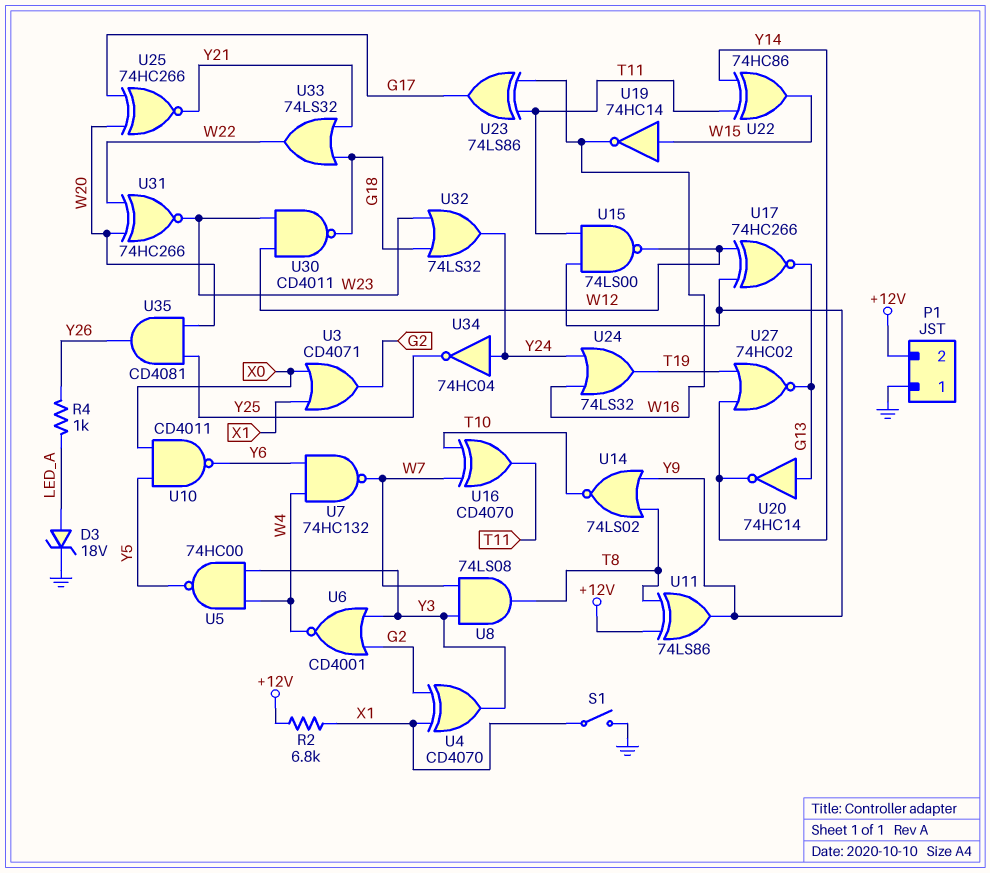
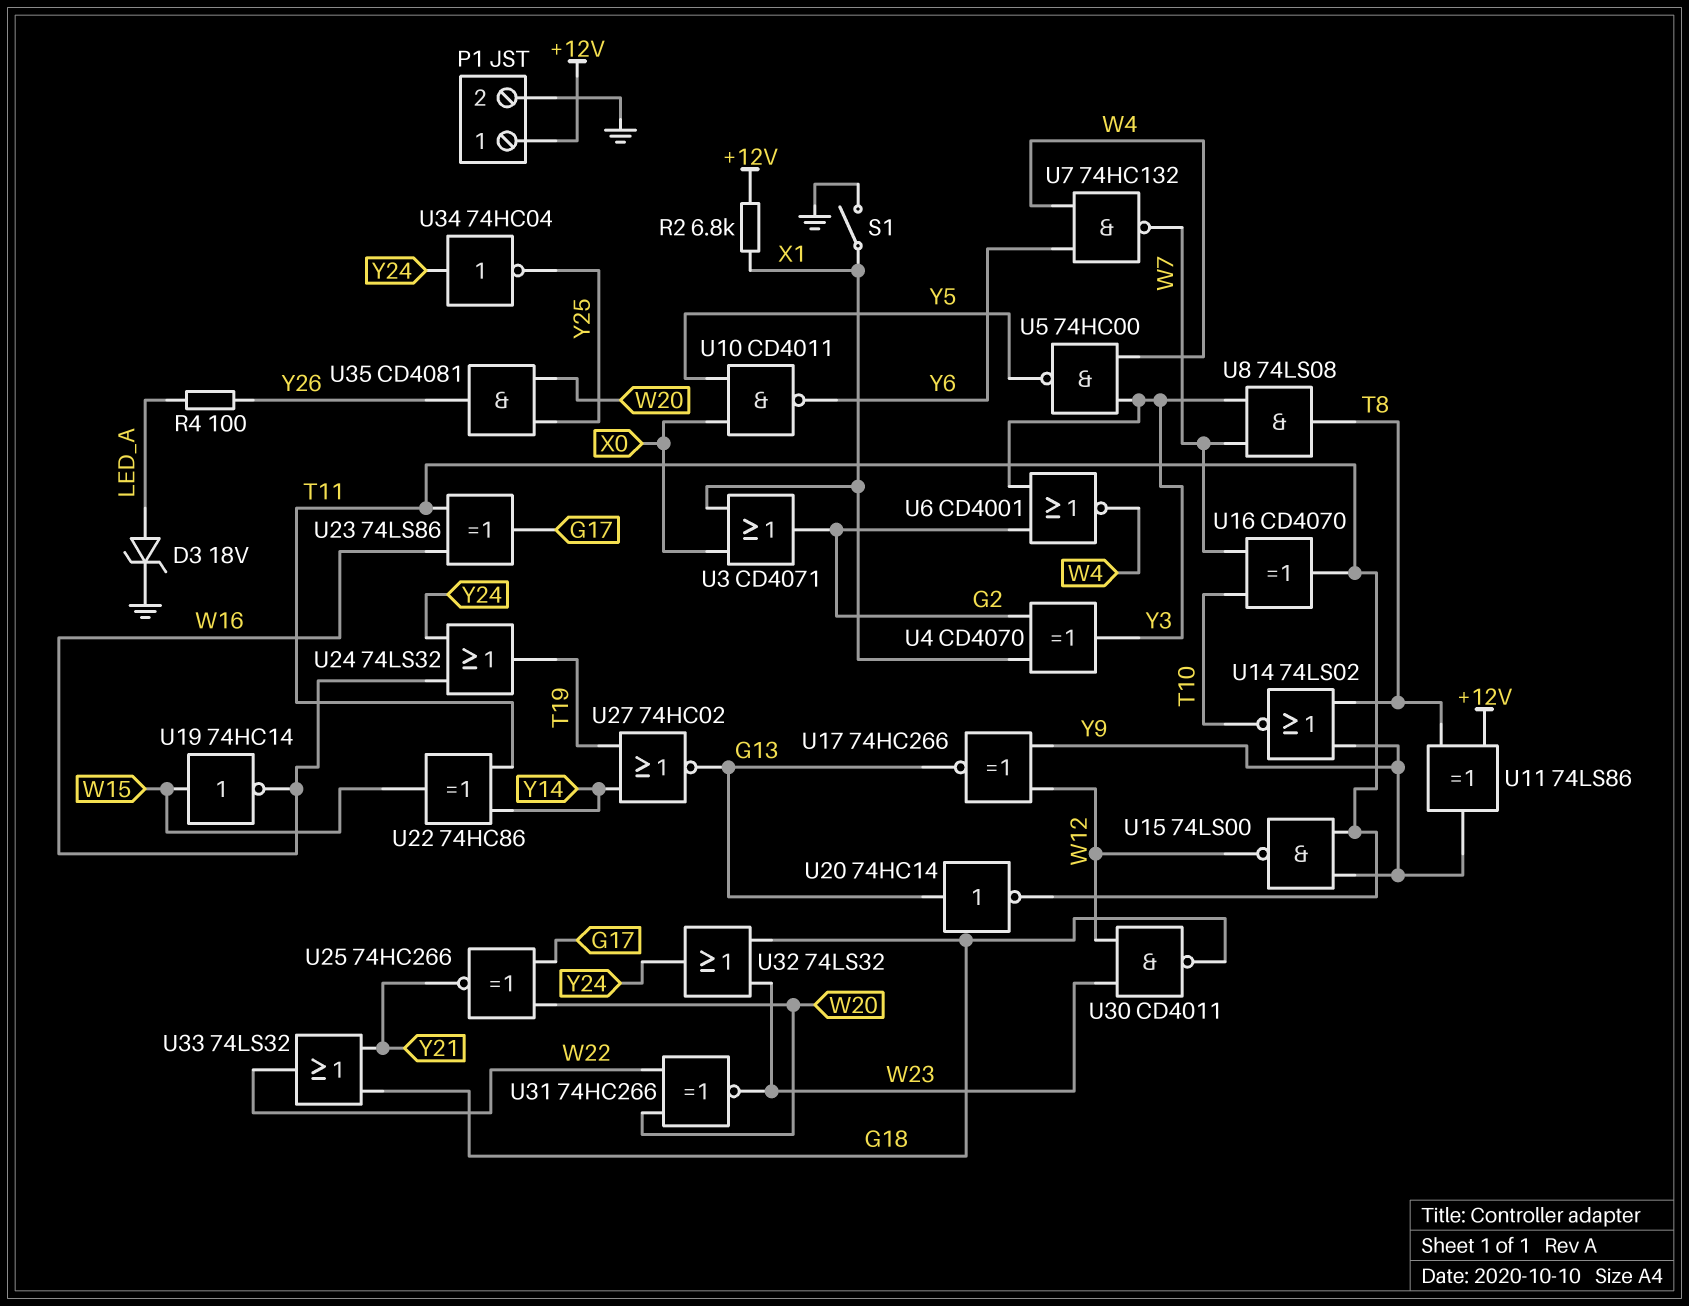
P1 pin 1: GND -> +12V
P1 pin 2: +12V -> GND
R4: 1k (LED_A, Y26) -> 100 (LED_A, Y26)
U20: NOT 74HC14 (in G13, out Y14) -> NOT 74HC14 (in G13, out T11)

